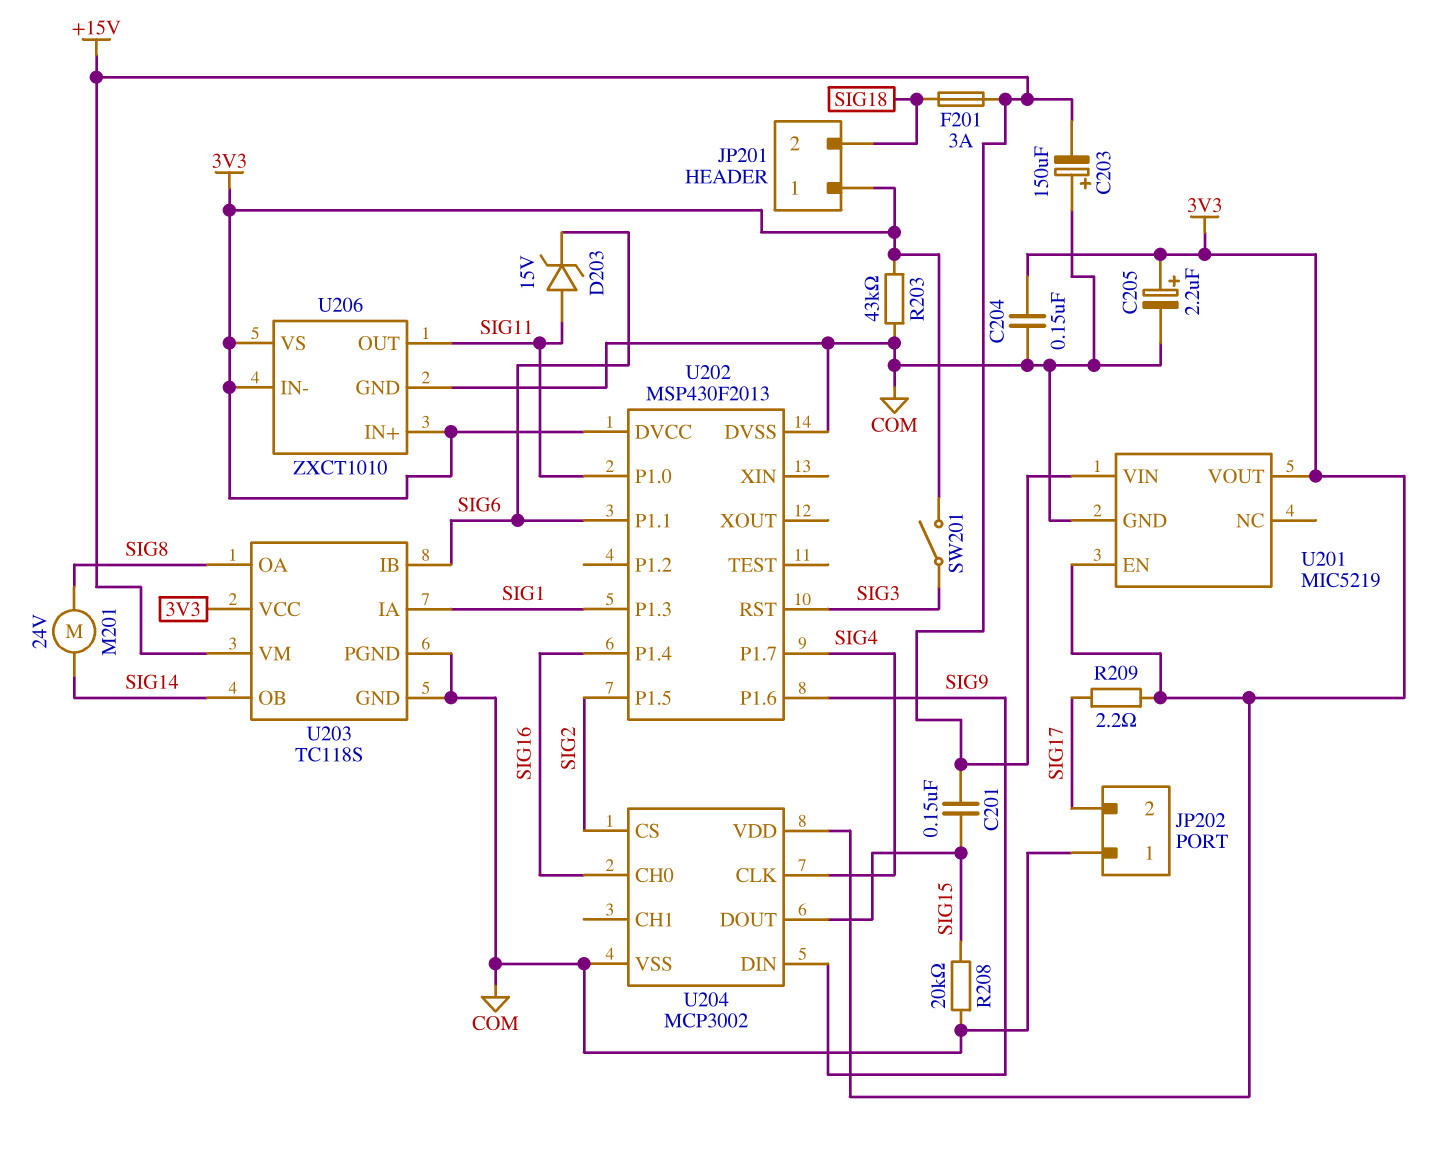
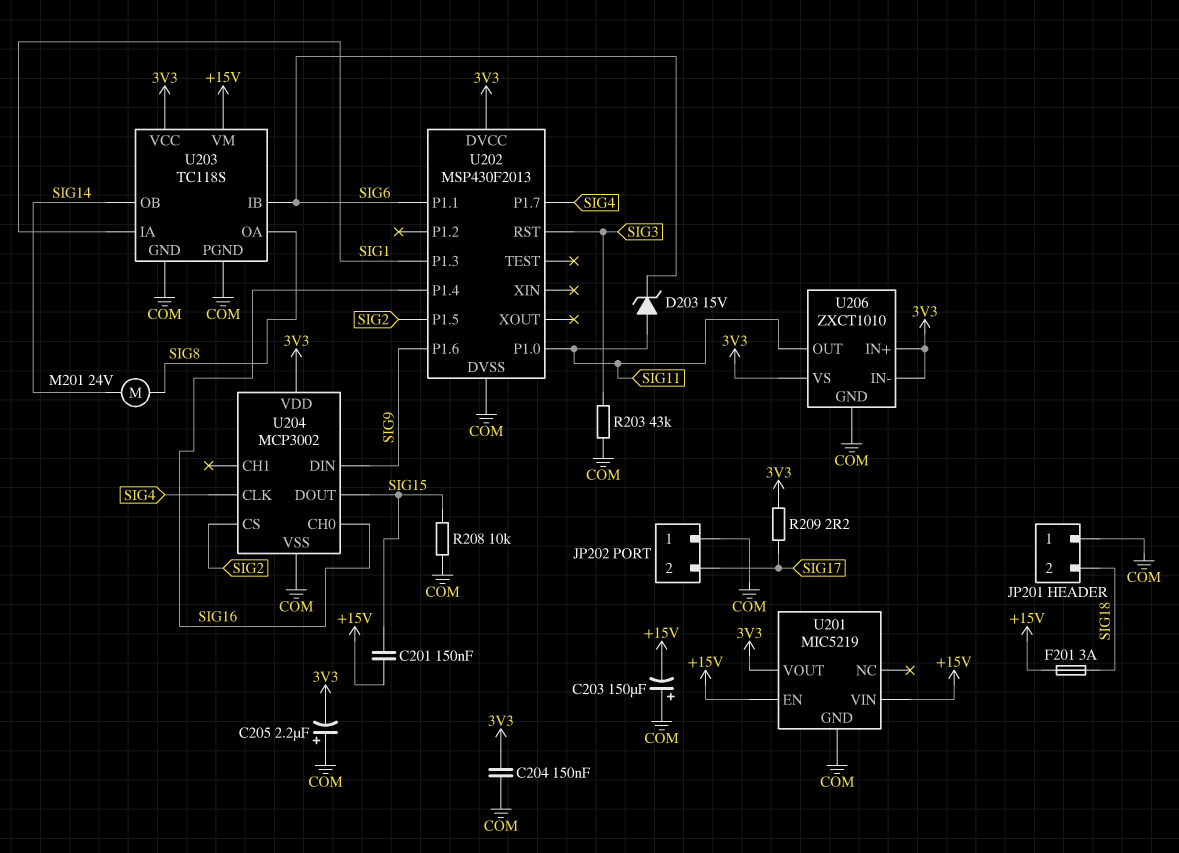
C205: 2.2uF (plus 3V3, minus COM) -> 2.2uF (plus COM, minus 3V3)
JP201 pin 1: 3V3 -> COM
R203: 43k (3V3, COM) -> 43k (COM, SIG3)
R208: 20k (COM, SIG15) -> 10k (COM, SIG15)
SW201: switch (3V3, SIG3) -> none
U201 pin EN: 3V3 -> +15V

